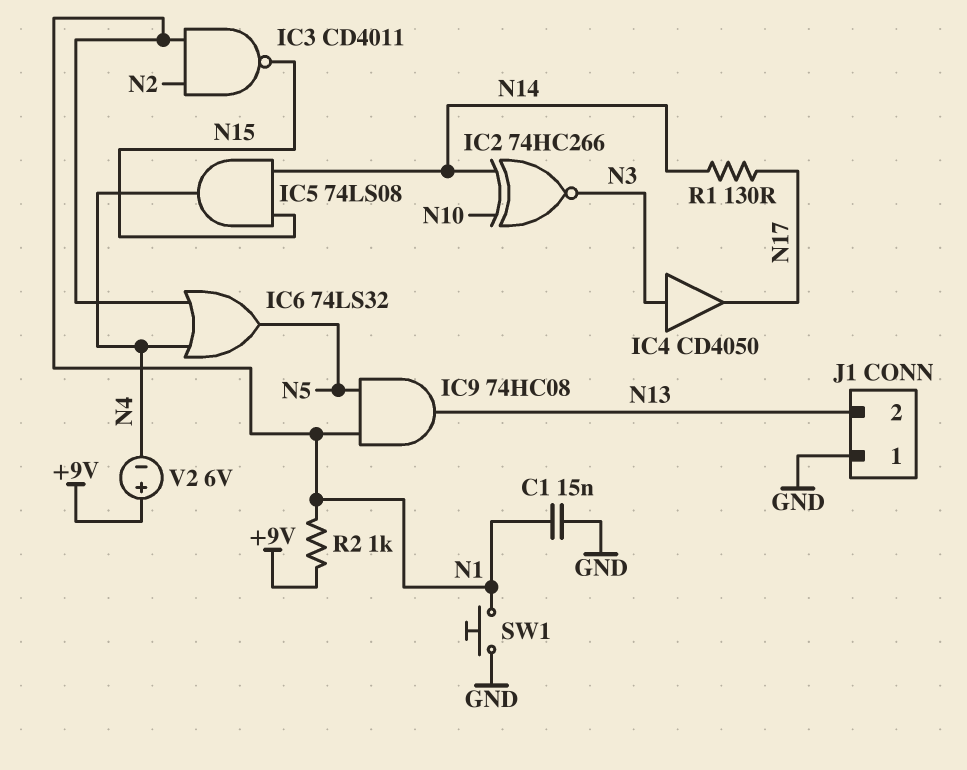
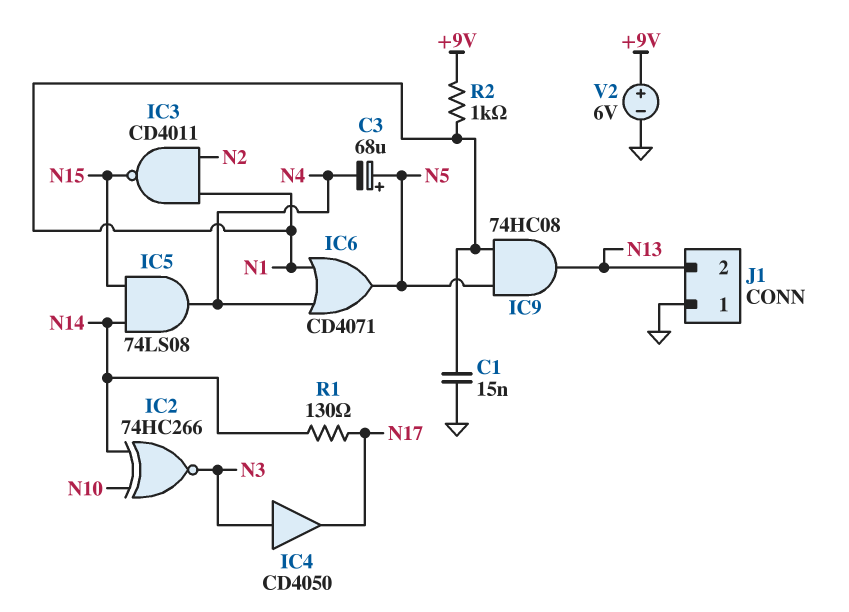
C3: none -> 68uF (plus N5, minus N4)
IC6: OR 74LS32 (in N1, in N4, out N5) -> OR CD4071 (in N1, in N4, out N5)
SW1: button (GND, N1) -> none
V2: 6V (plus +9V, minus N4) -> 6V (plus +9V, minus GND)

